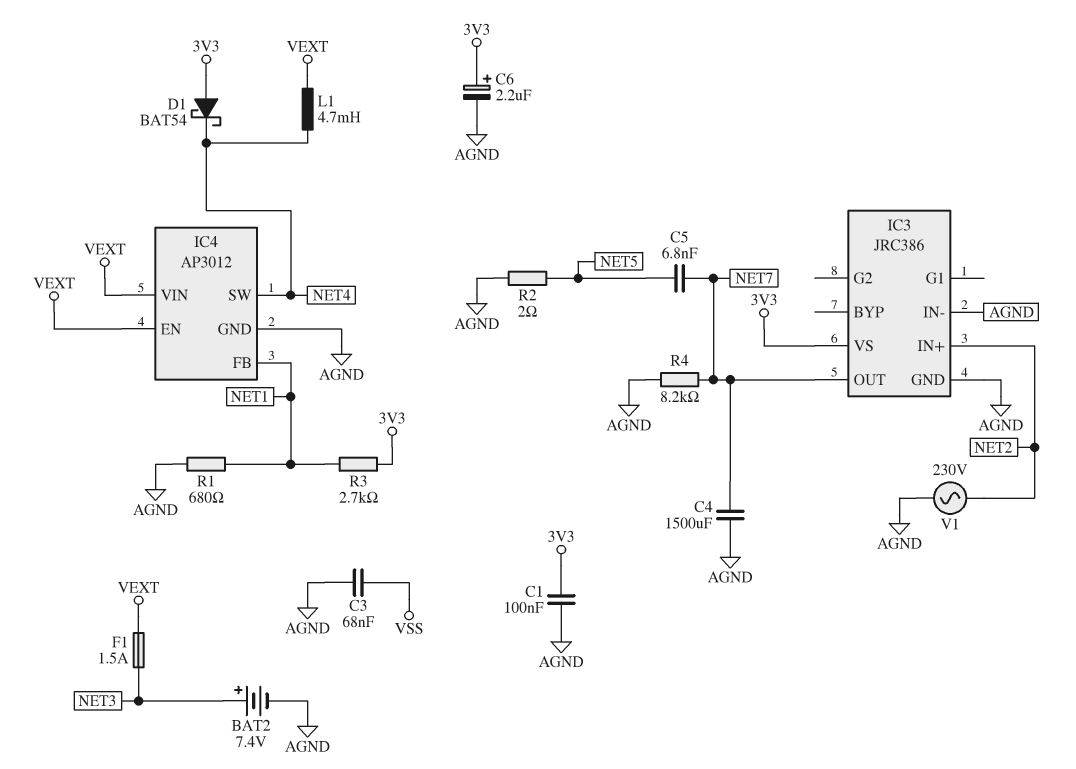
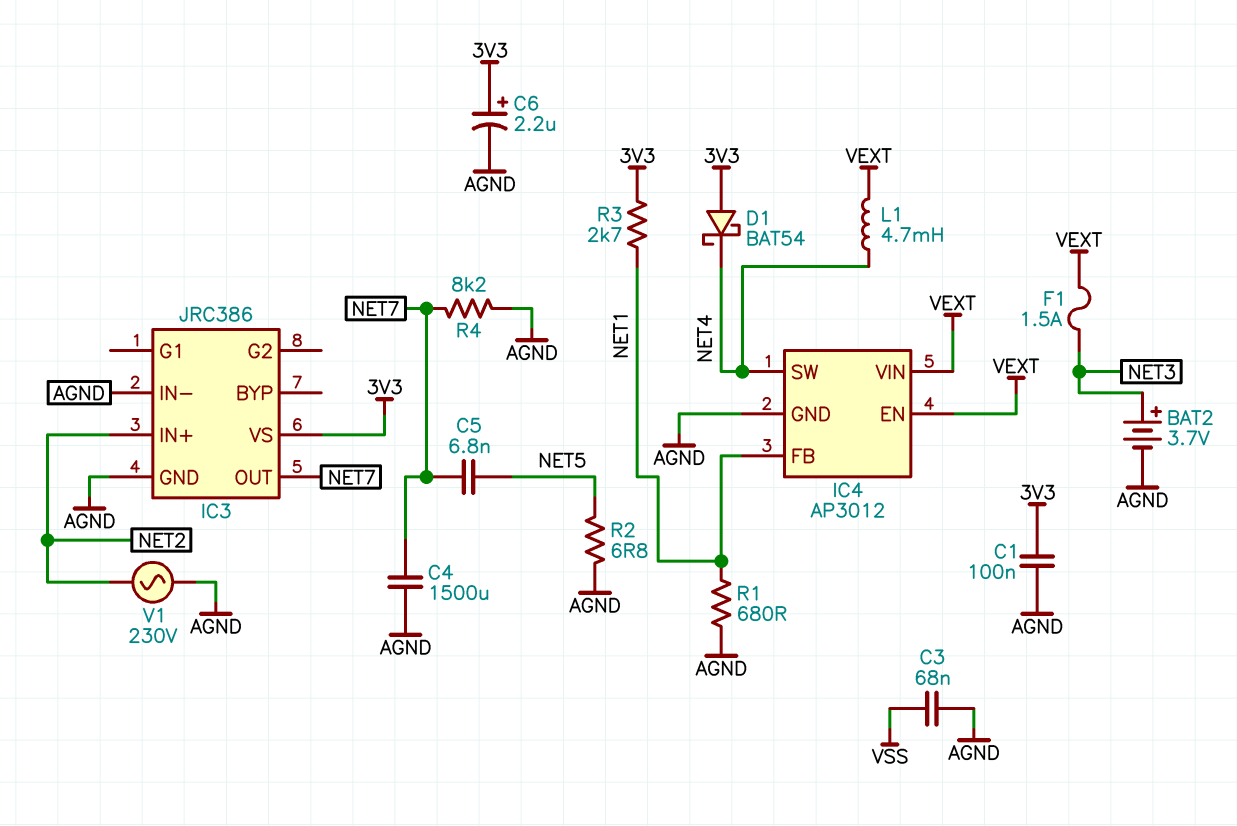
BAT2: 7.4V (plus NET3, minus AGND) -> 3.7V (plus NET3, minus AGND)
R2: 2 (AGND, NET5) -> 6.8 (AGND, NET5)

